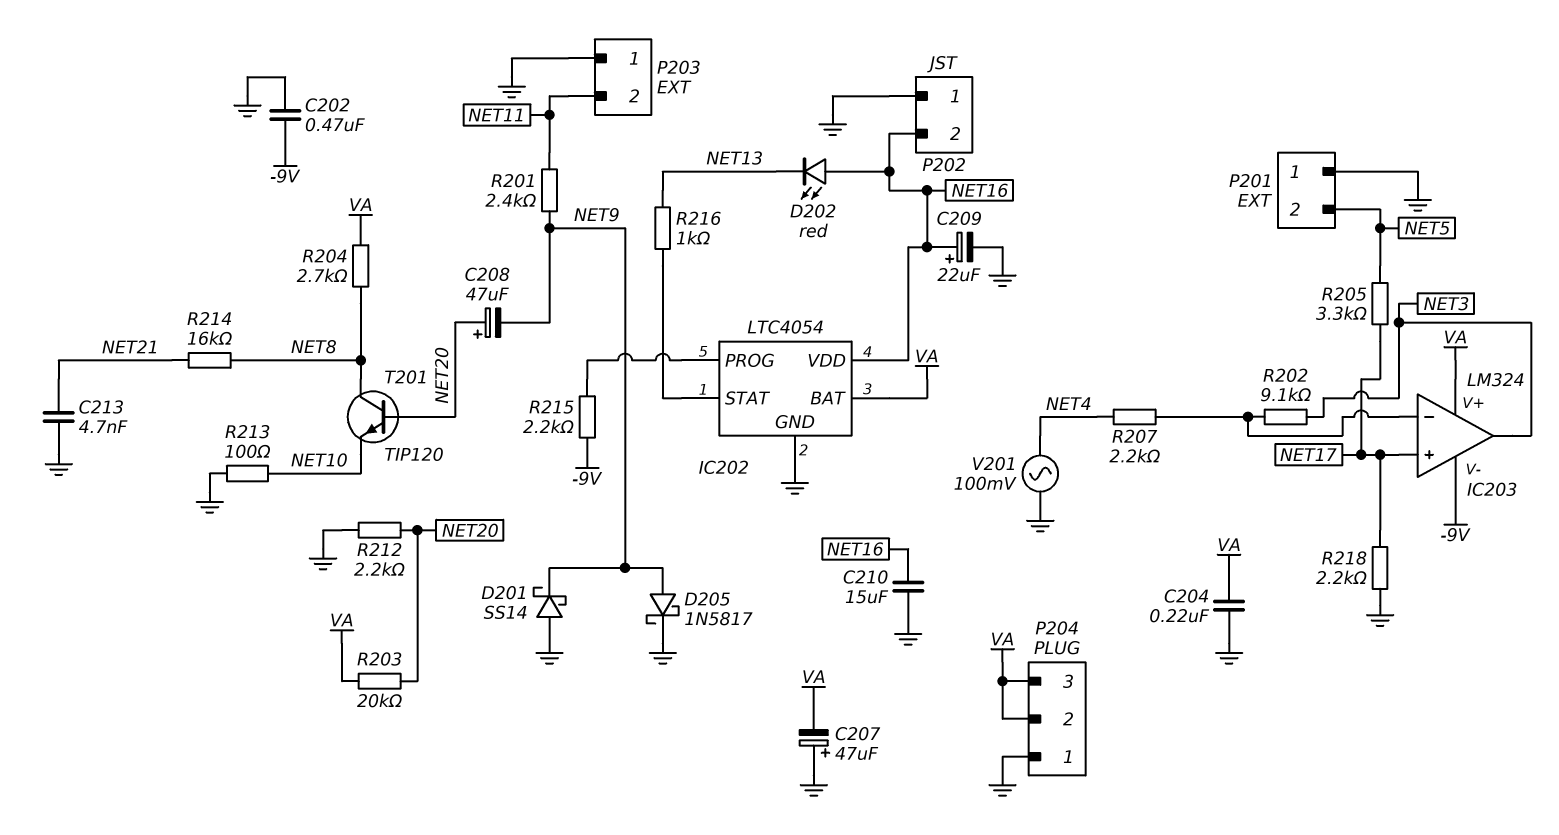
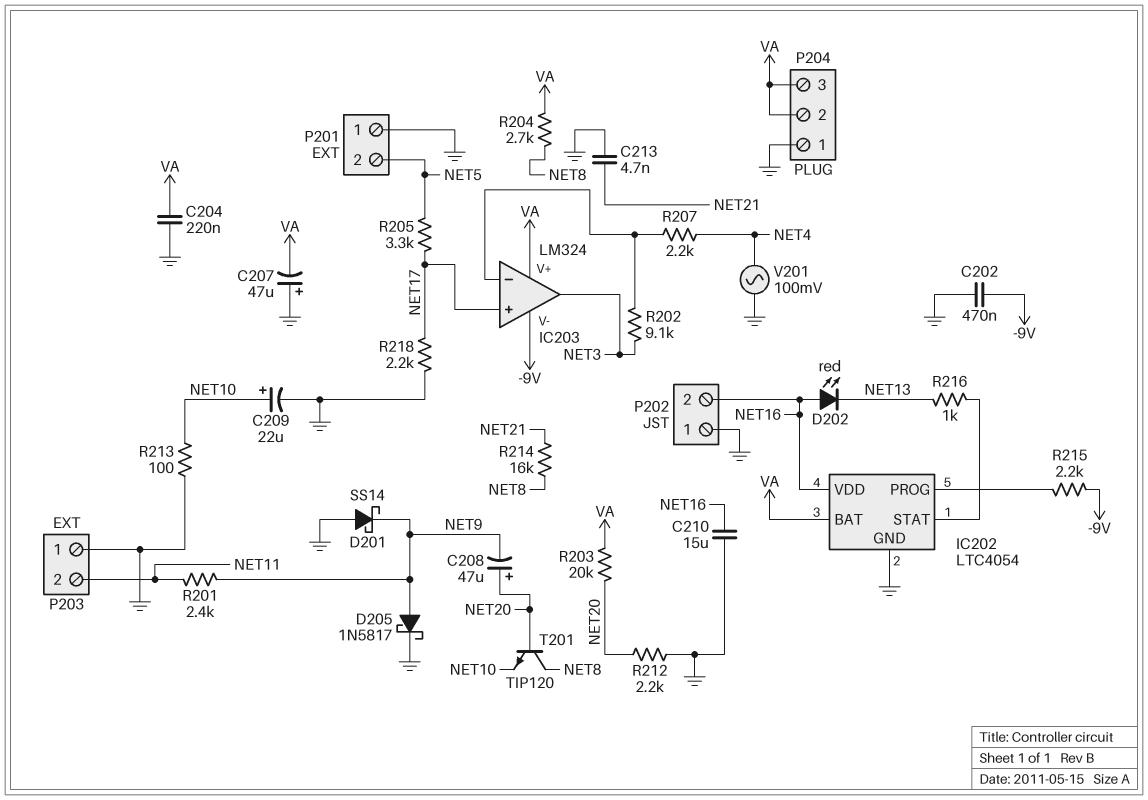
C209: 22uF (plus NET16, minus GND) -> 22uF (plus NET10, minus GND)

